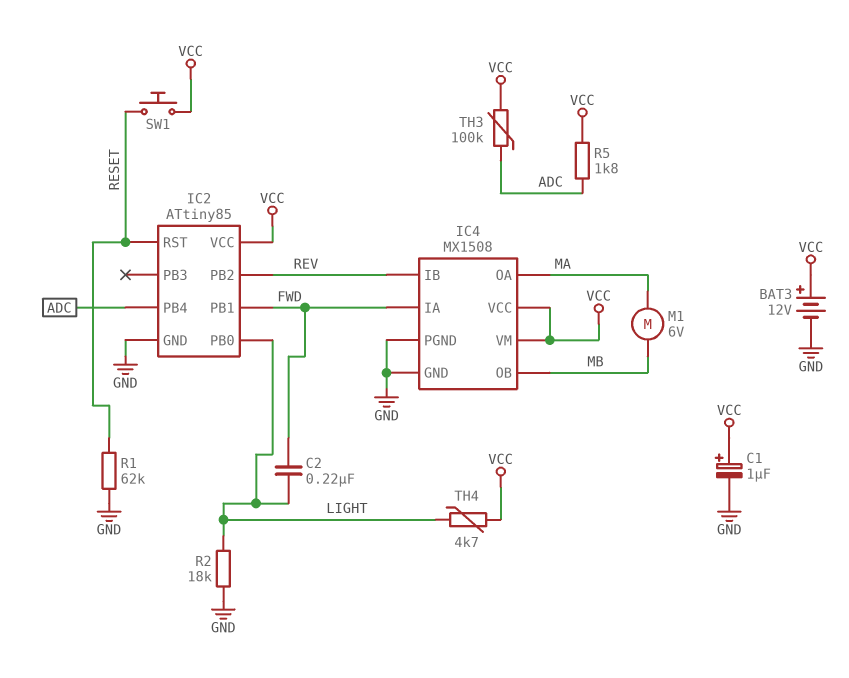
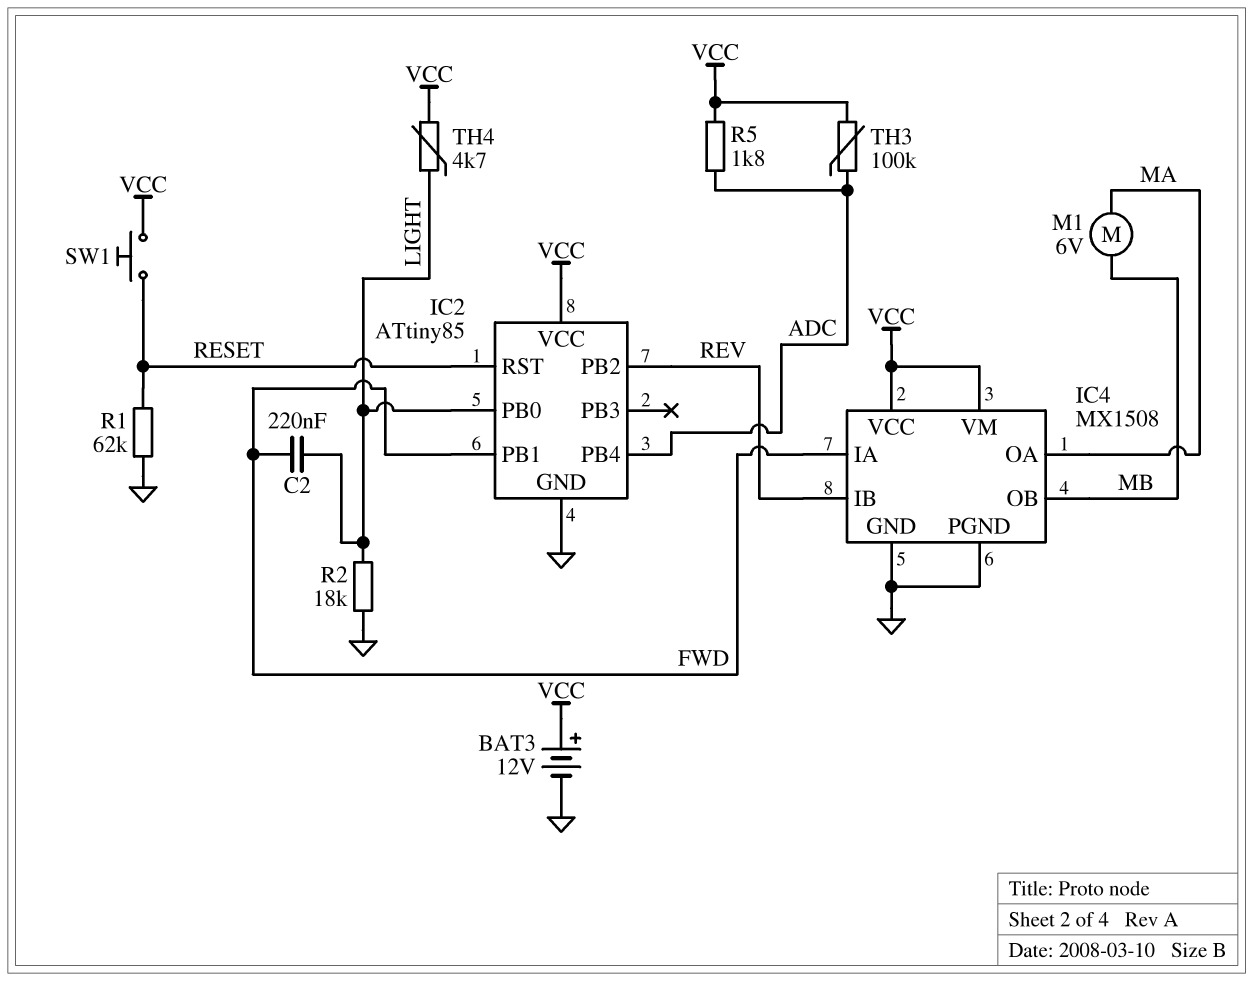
C1: 1uF (plus VCC, minus GND) -> none

